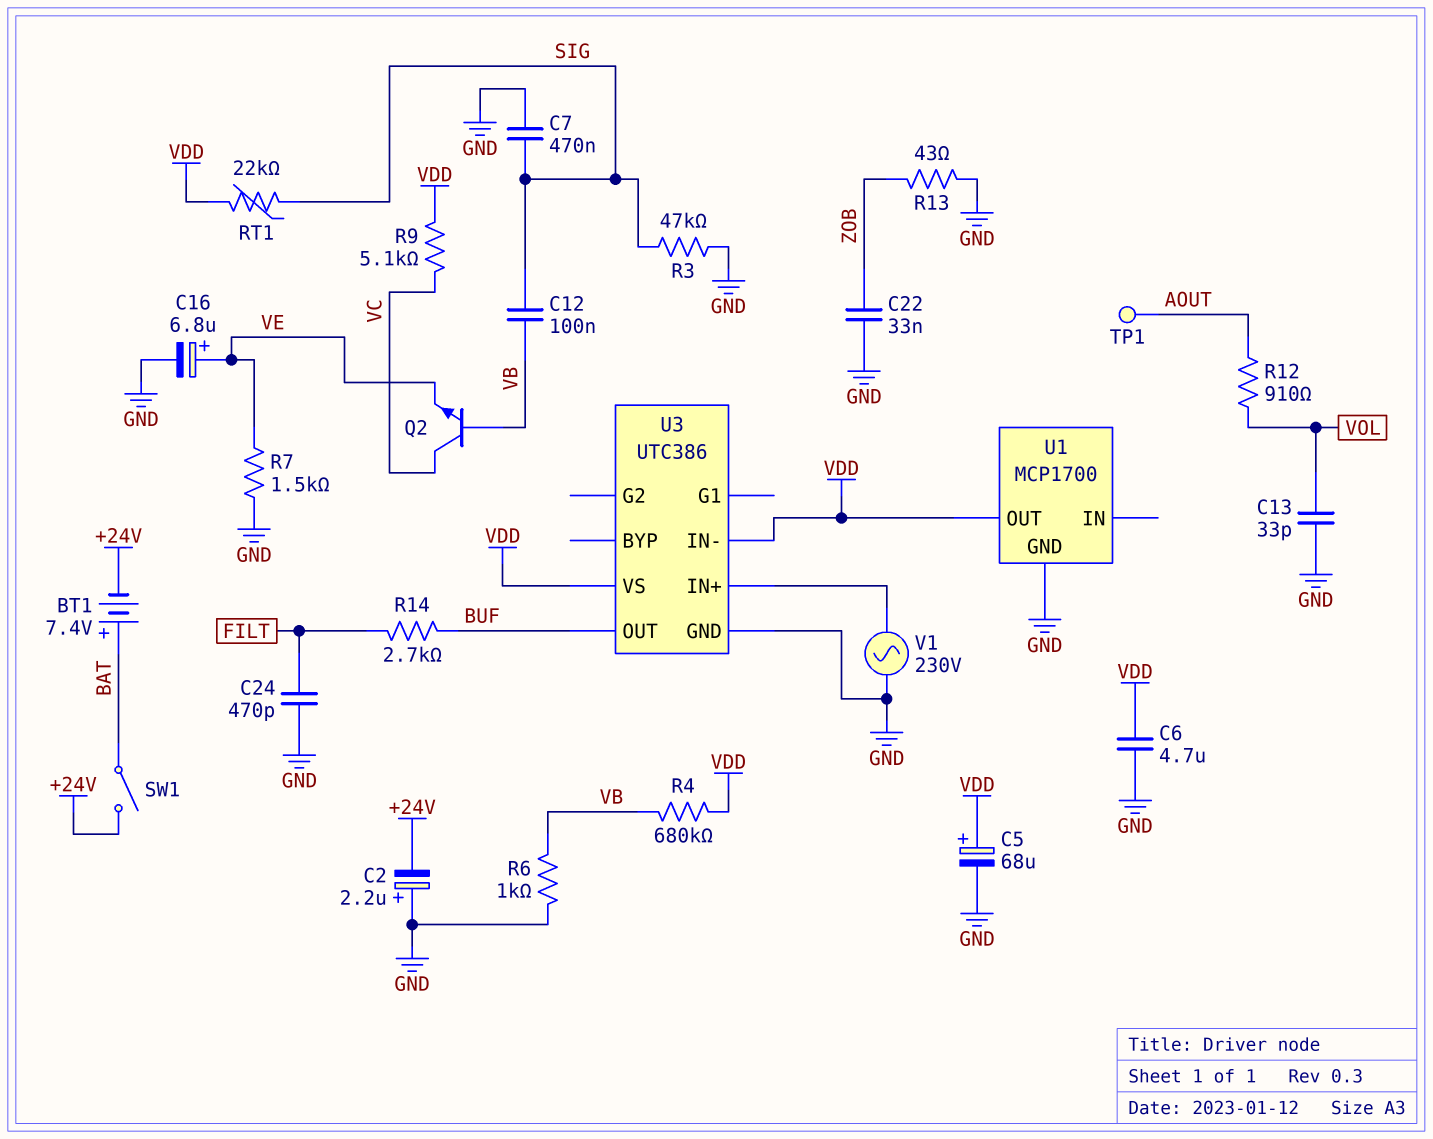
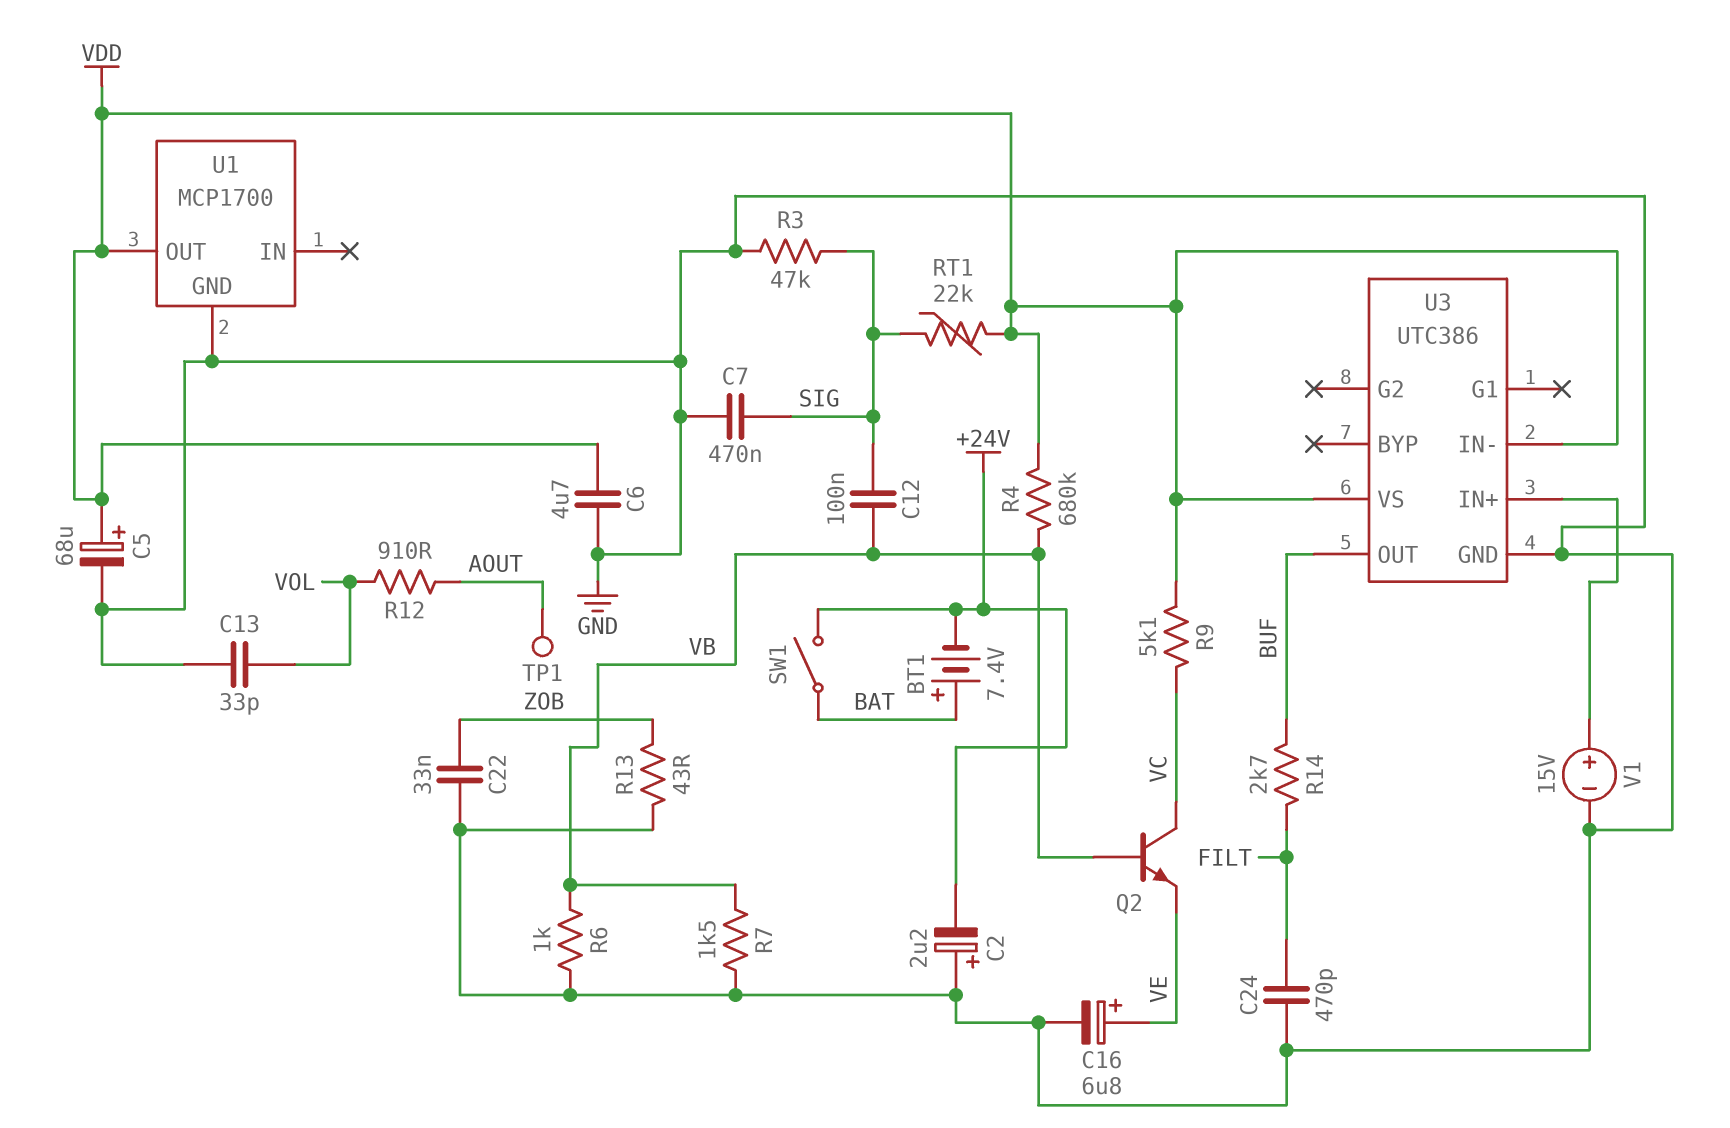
R7: 1.5k (GND, VE) -> 1.5k (GND, VB)
V1: AC 230V (GND, U3/IN+) -> 15V (plus U3/IN+, minus GND)

